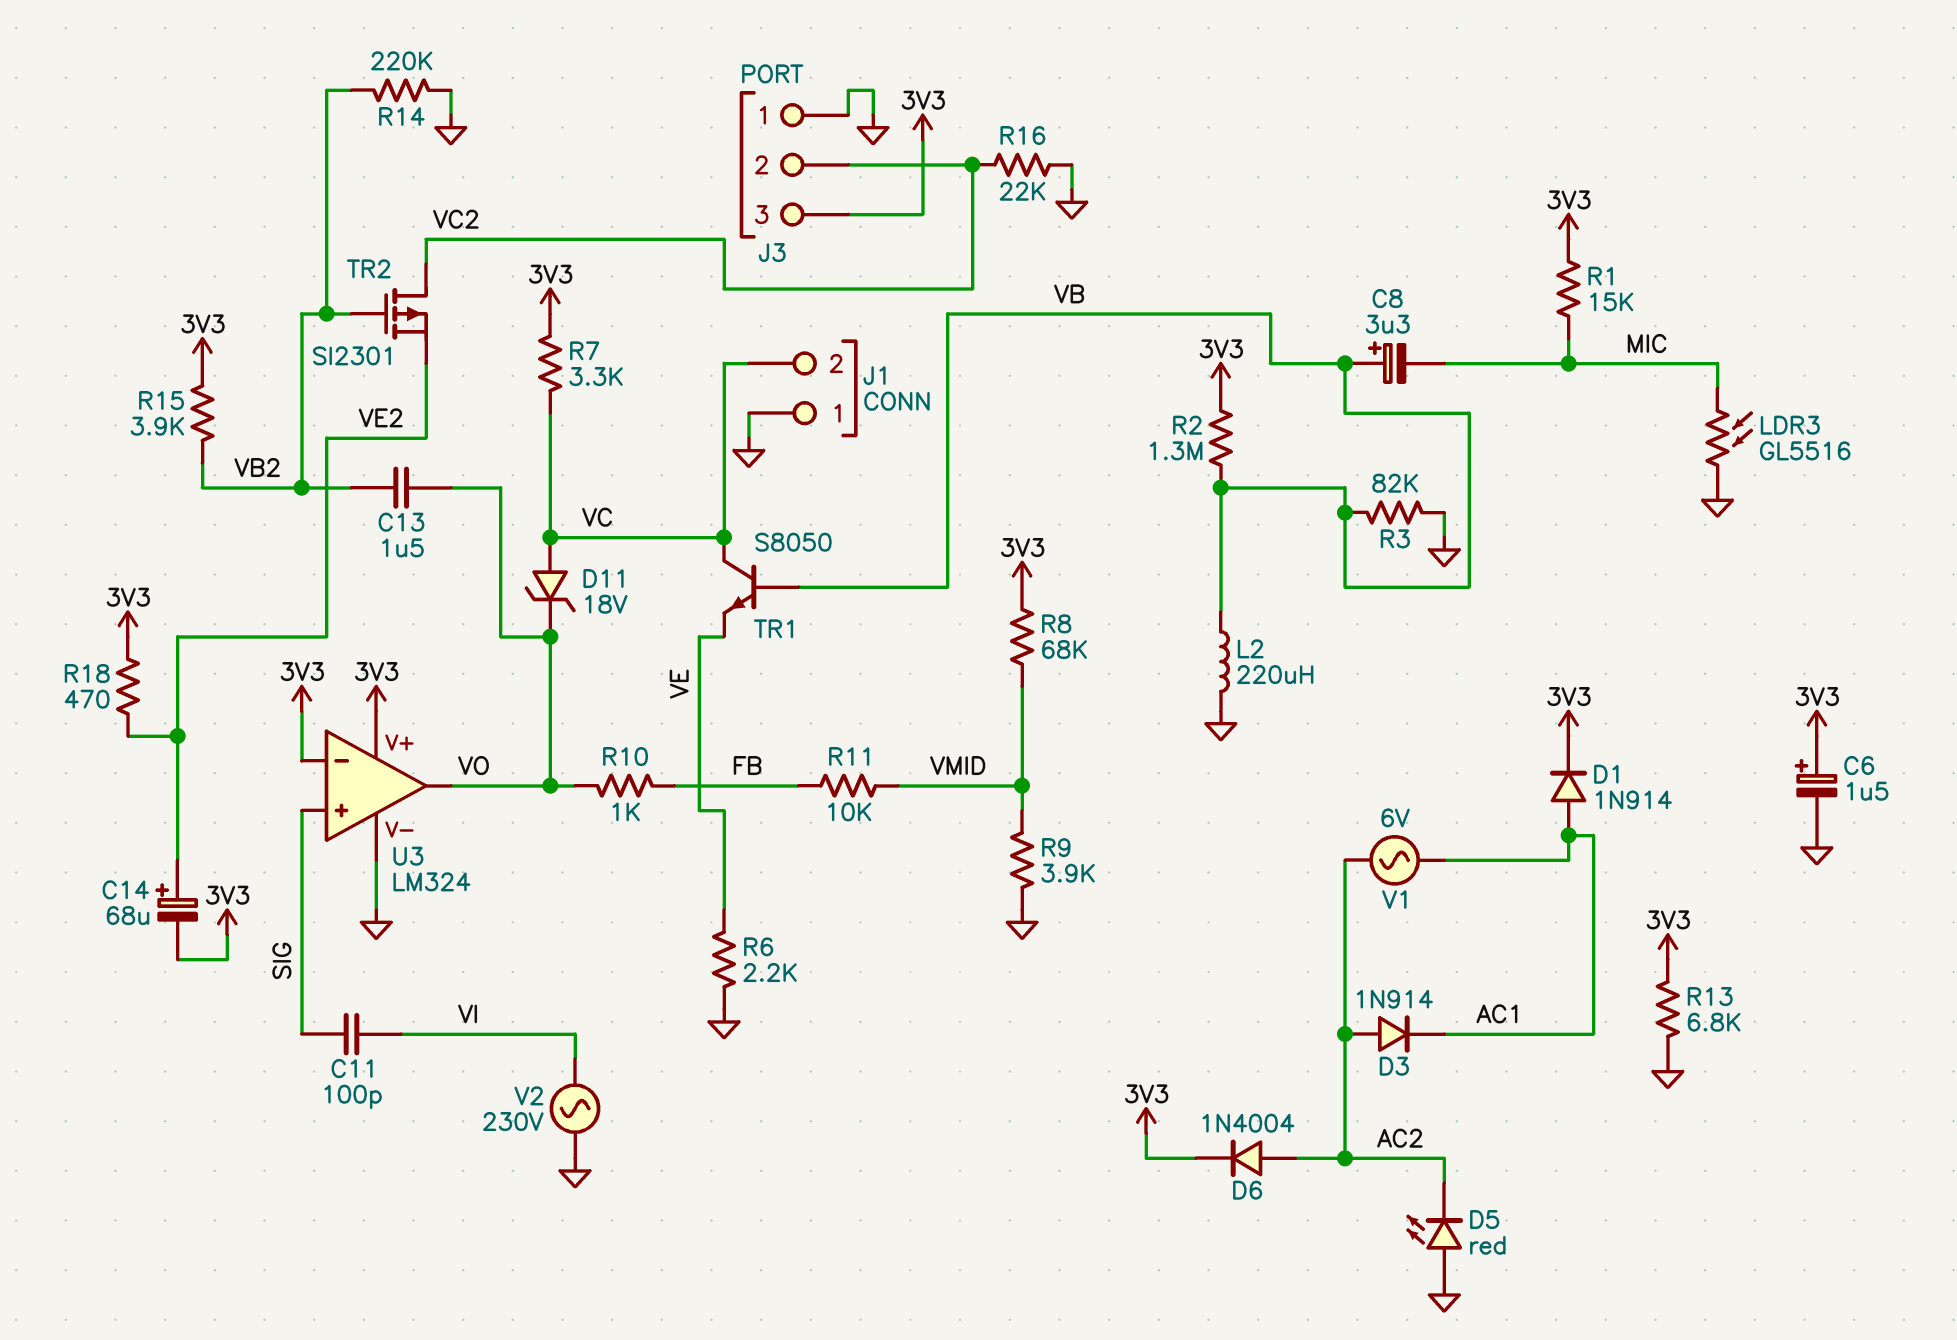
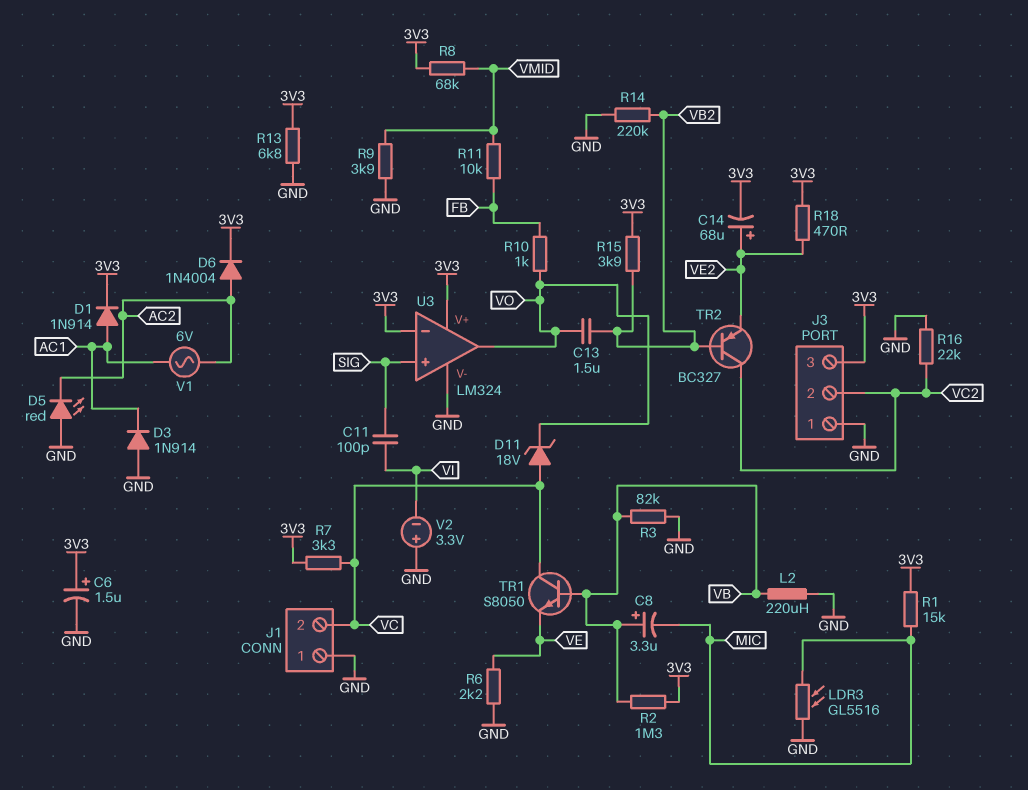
D3: diode 1N914 (A AC2, K AC1) -> diode 1N914 (A GND, K AC1)
TR2: PMOS SI2301 (G VB2, D VC2, S VE2) -> PNP BC327 (B VB2, C VC2, E VE2)
V2: AC 230V (GND, VI) -> 3.3V (plus GND, minus VI)

